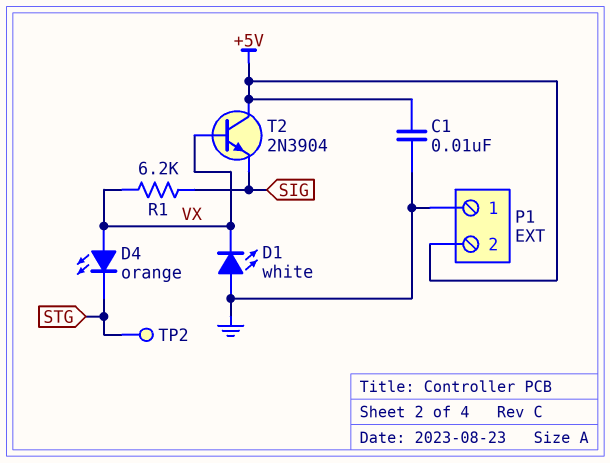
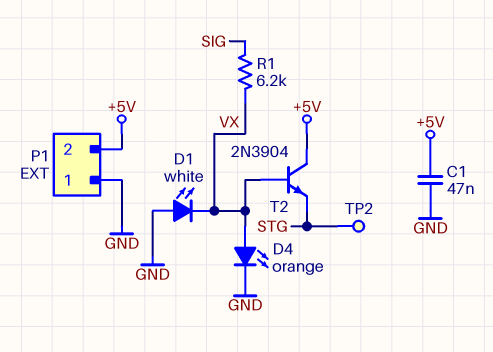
C1: 10nF (+5V, GND) -> 47nF (+5V, GND)
D4: LED orange (A VX, K STG) -> LED orange (A VX, K GND)
T2: NPN 2N3904 (B VX, C +5V, E SIG) -> NPN 2N3904 (B VX, C +5V, E STG)

